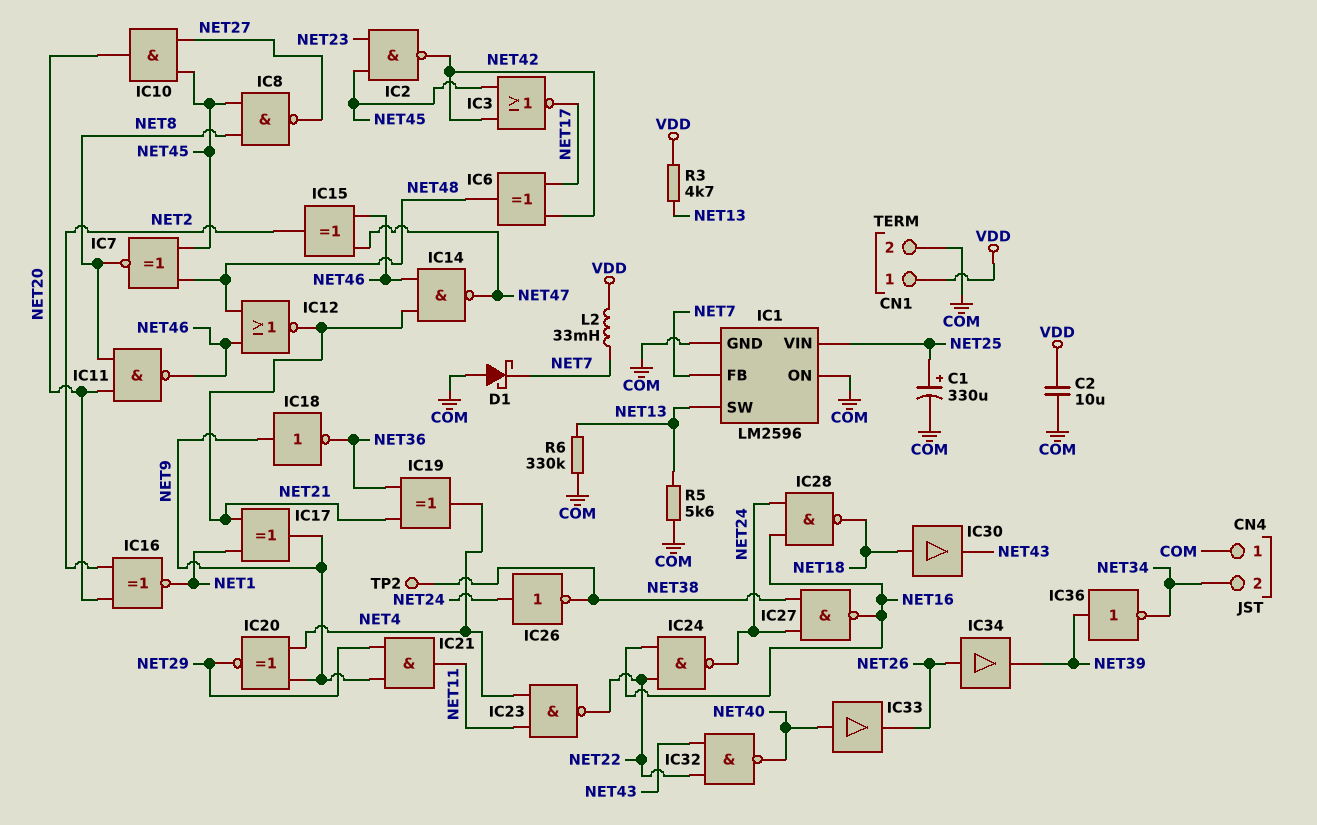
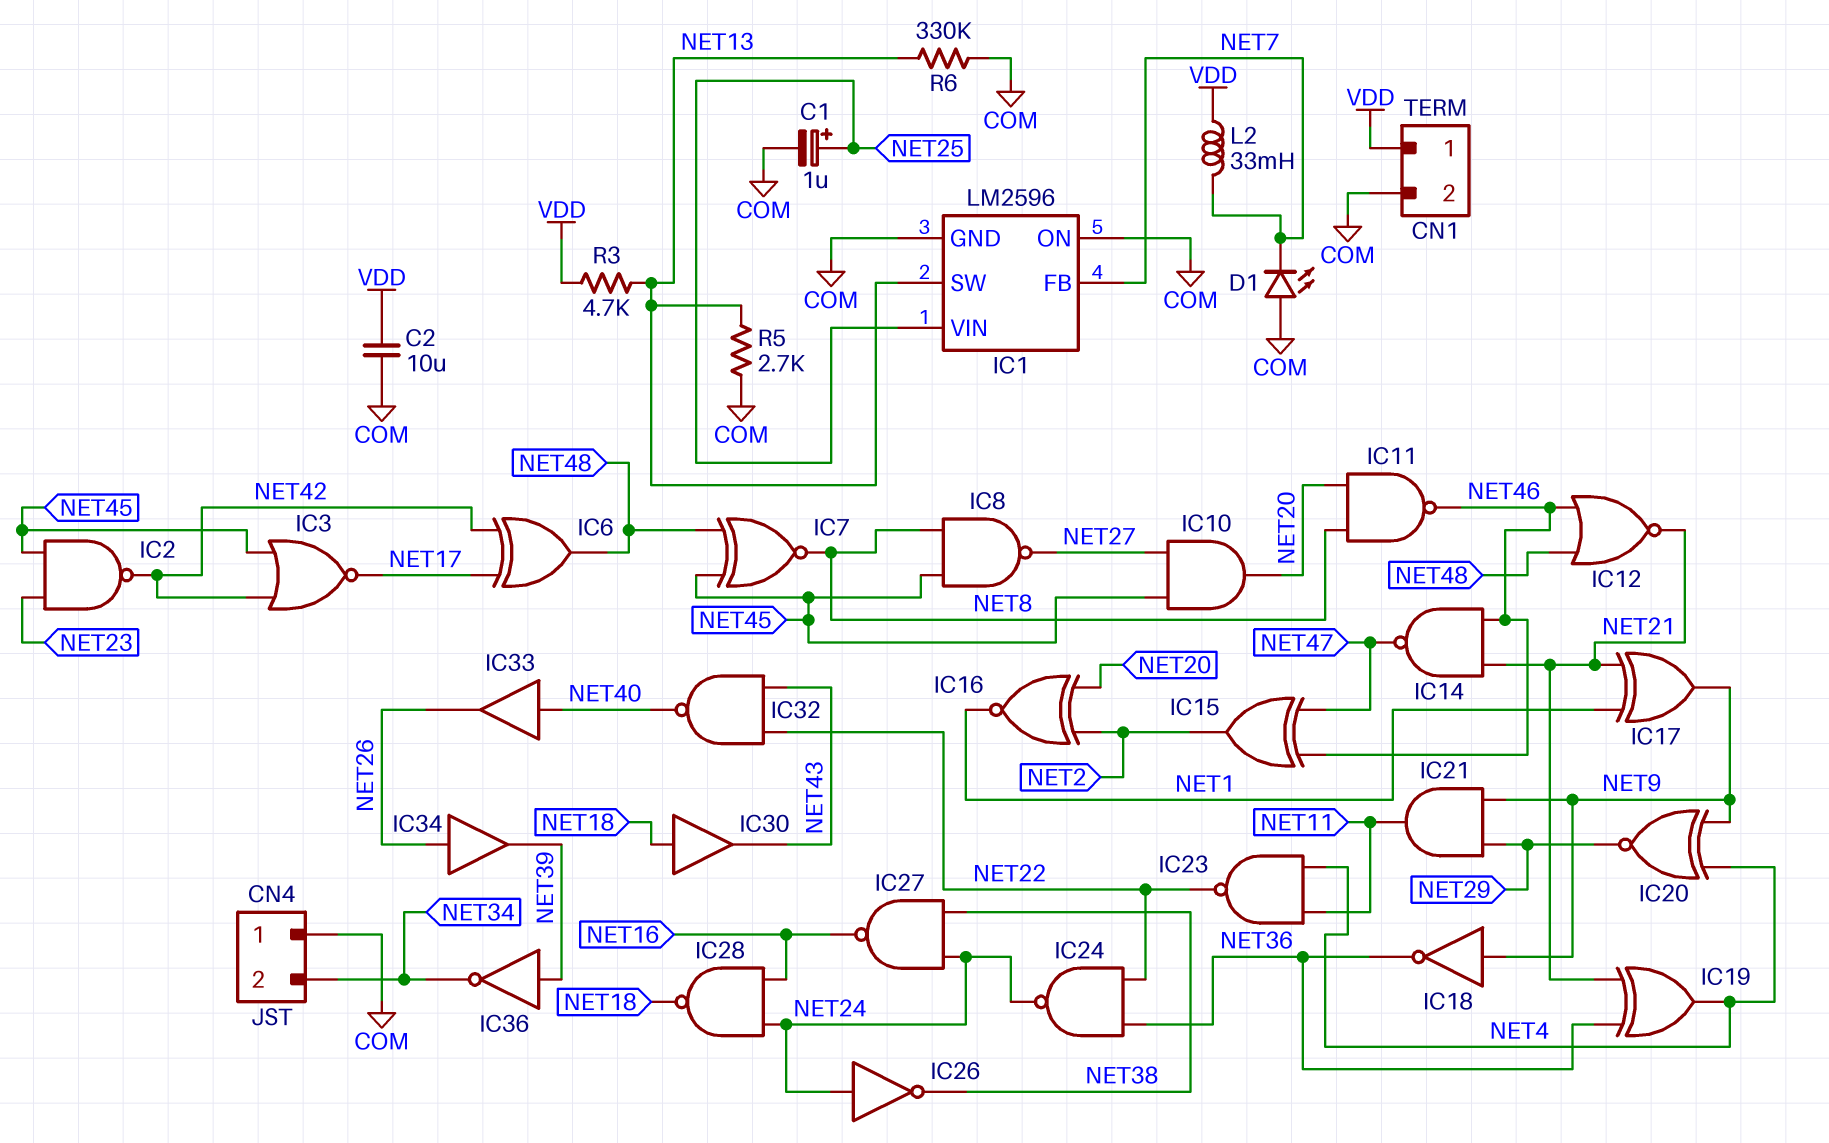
C1: 330uF (plus NET25, minus COM) -> 1uF (plus NET25, minus COM)
D1: schottky (A COM, K NET7) -> LED (A COM, K NET7)
IC24: NAND (in NET16, in NET22, out NET24) -> NAND (in NET22, in NET36, out NET24)
R5: 5.6k (COM, NET13) -> 2.7k (COM, NET13)
TP2: test point (NET38) -> none

